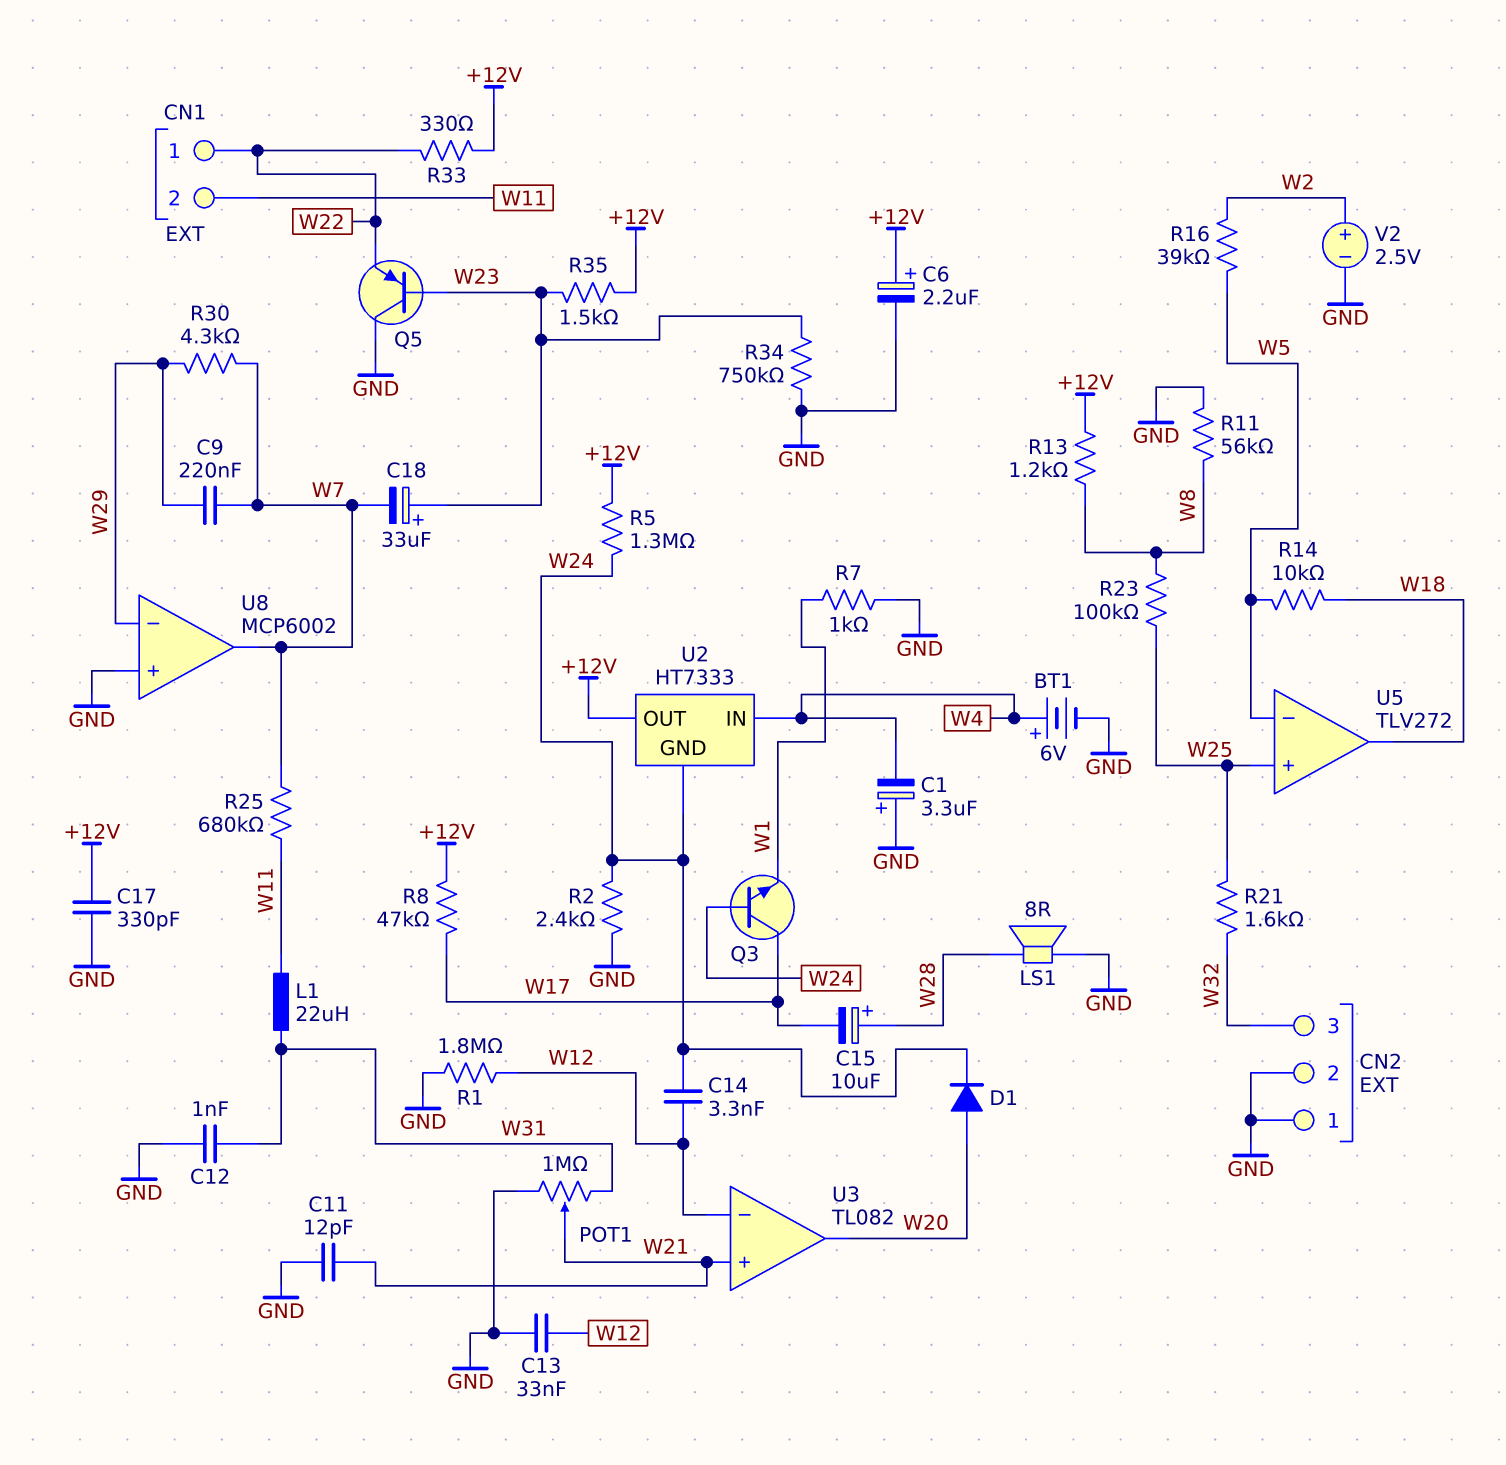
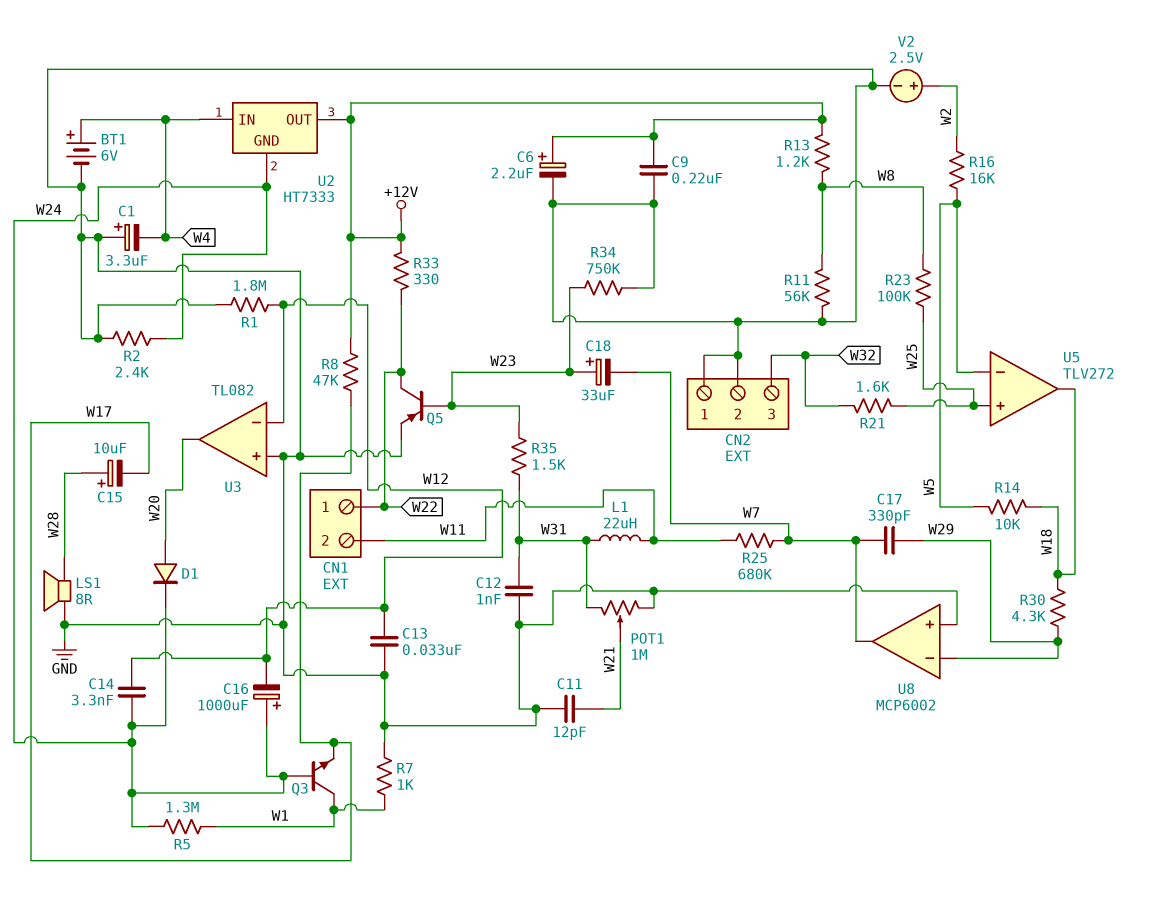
C9: 220nF (W7, W29) -> 220nF (+12V, GND)
C16: none -> 1000uF (plus W24, minus W12)
C17: 330pF (+12V, GND) -> 330pF (W7, W29)
Q3: NPN (B W24, C W17, E W1) -> NPN (B W24, C W1, E W17)
Q5: PNP (B W23, C GND, E W22) -> PNP (B W23, C W22, E GND)
R5: 1.3M (+12V, W24) -> 1.3M (W1, W24)
R16: 39k (W2, W5) -> 16k (W2, W5)
R30: 4.3k (W7, W29) -> 4.3k (W18, W29)
R35: 1.5k (+12V, W23) -> 1.5k (W23, W31)
U3 pin in+: W21 -> GND

